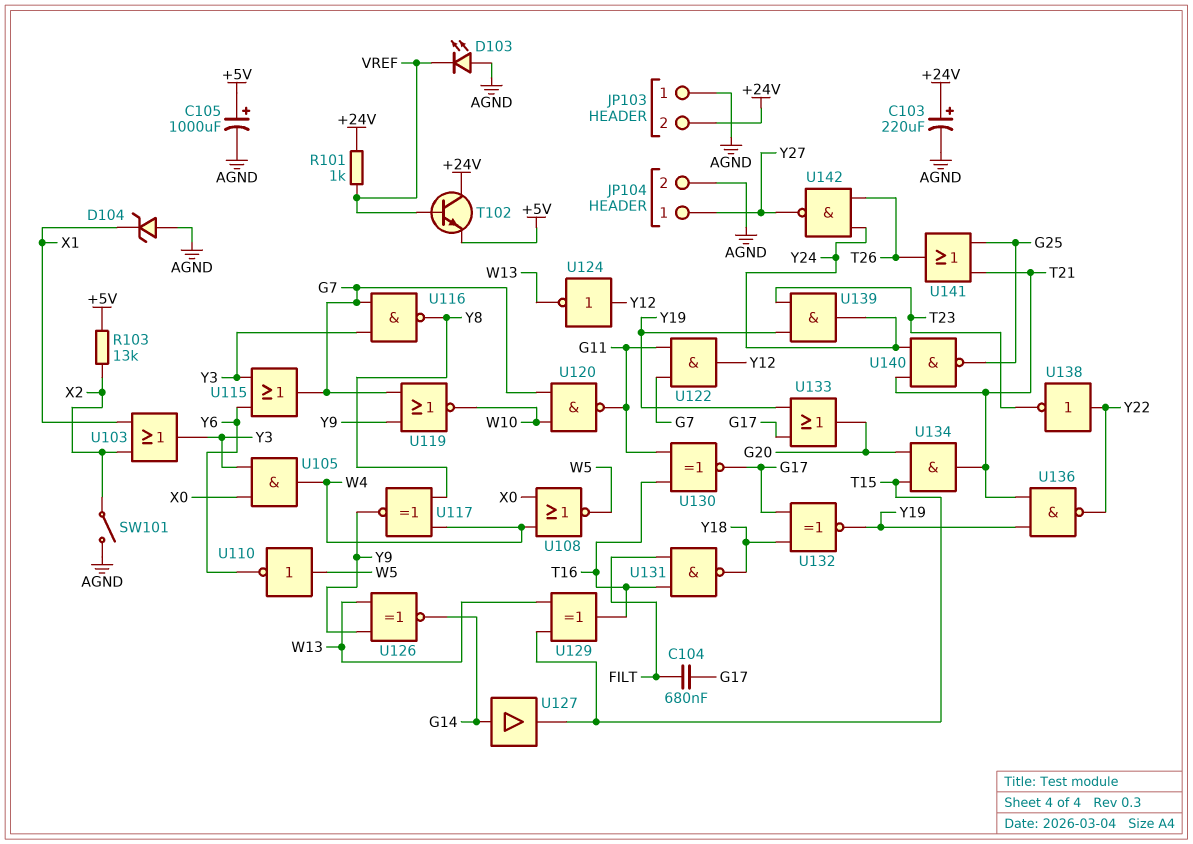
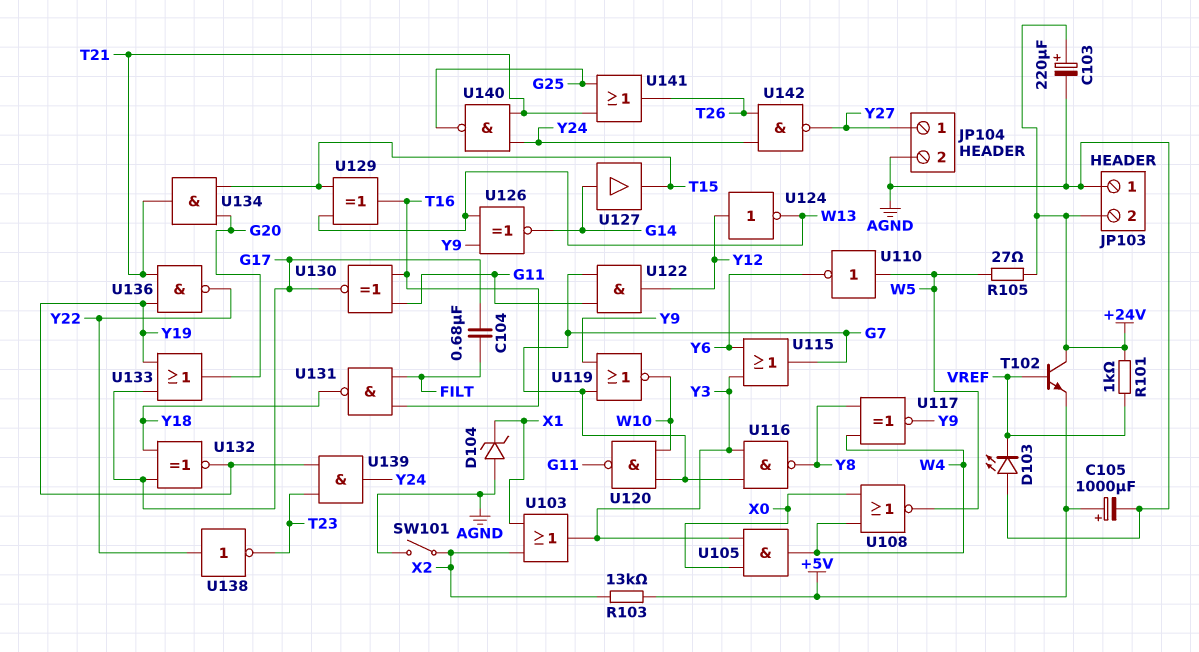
R105: none -> 27 (+24V, W5)

